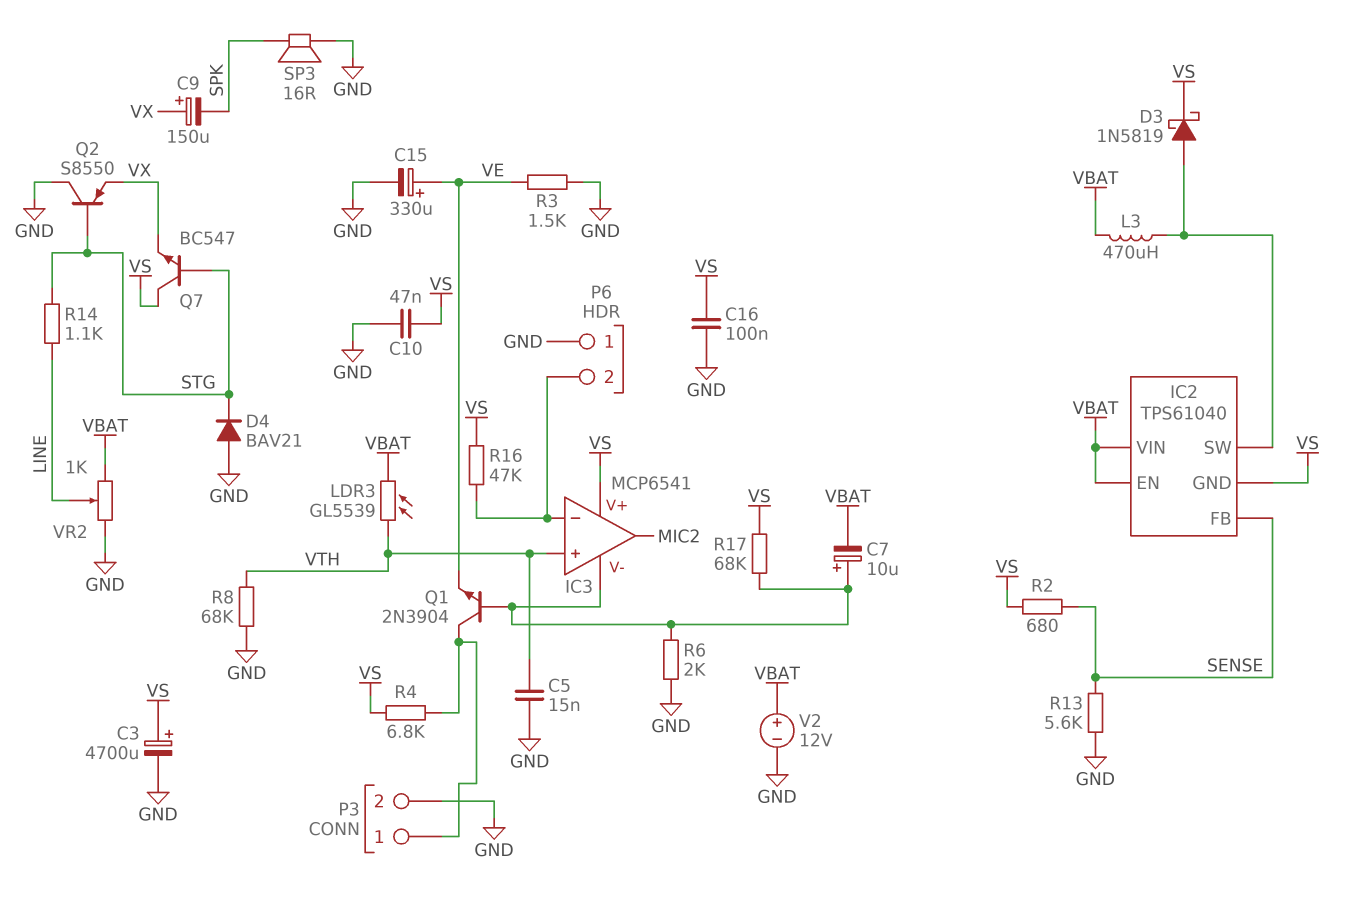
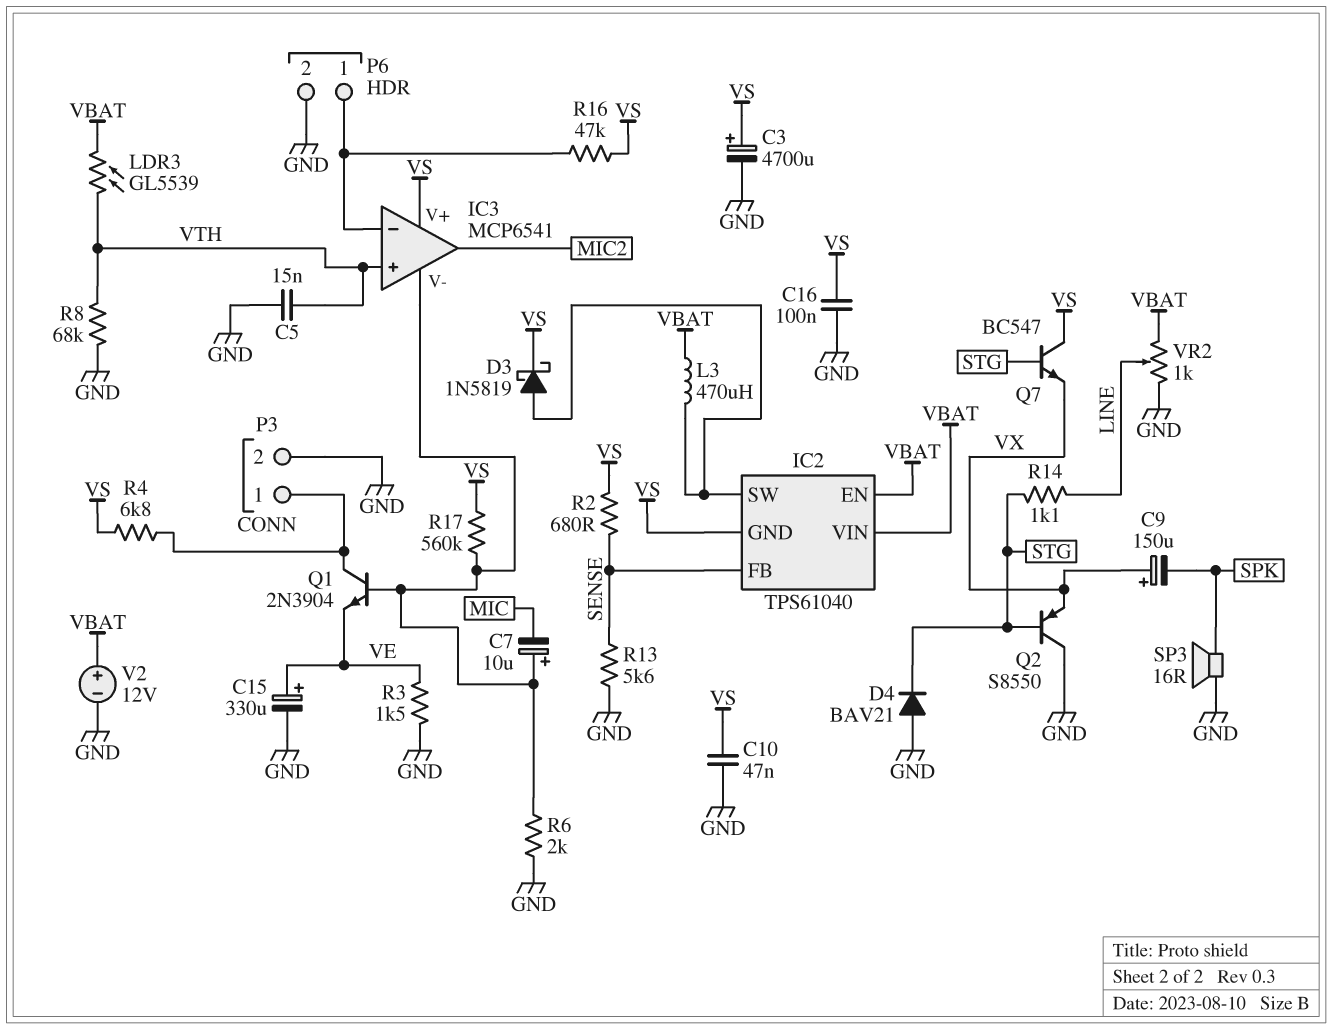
C7: 10uF (plus IC3/V-, minus VBAT) -> 10uF (plus IC3/V-, minus MIC)
P6 pin 1: GND -> IC3/in-
P6 pin 2: IC3/in- -> GND
R17: 68k (IC3/V-, VS) -> 560k (IC3/V-, VS)

